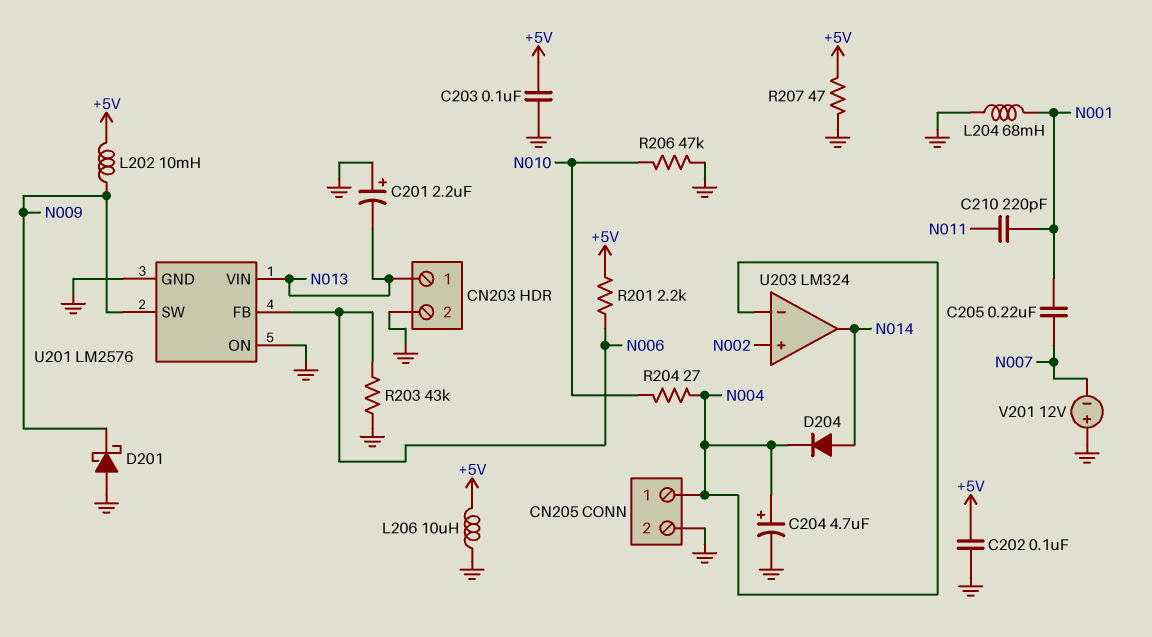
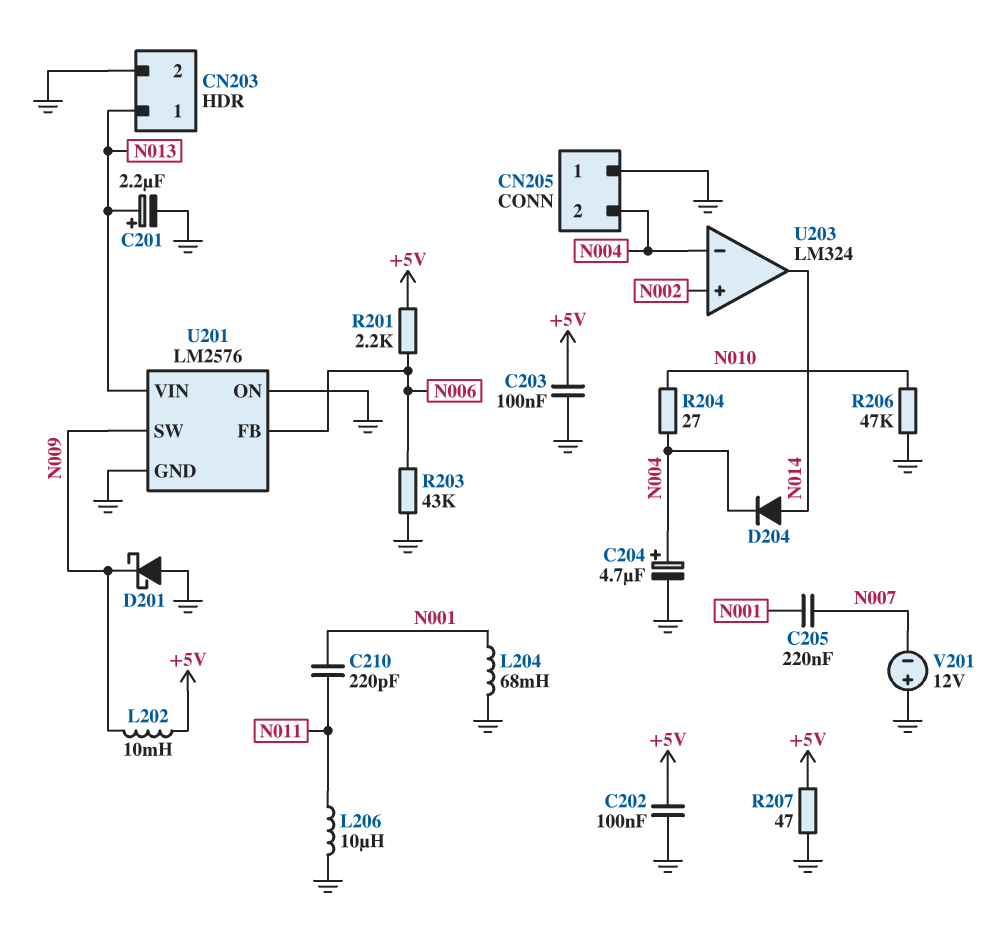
C201: 2.2uF (plus GND, minus N013) -> 2.2uF (plus N013, minus GND)
CN205 pin 1: N004 -> GND
CN205 pin 2: GND -> N004
L206: 10uH (+5V, GND) -> 10uH (GND, N011)

